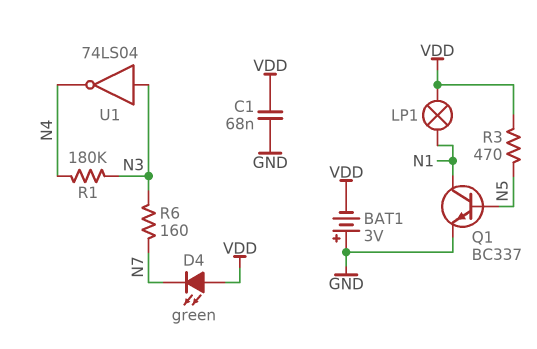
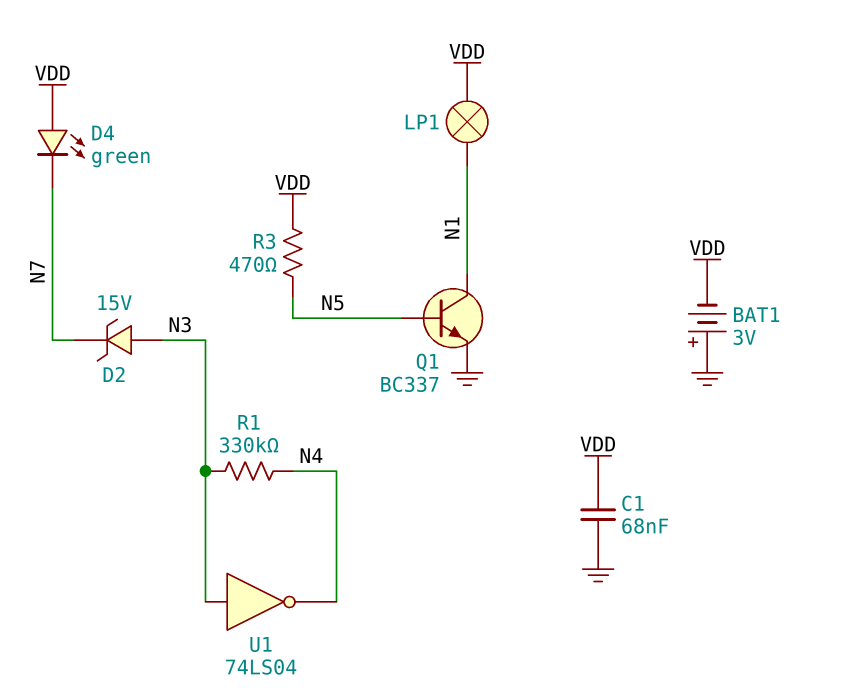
D2: none -> zener 15V (A N3, K N7)
R1: 180k (N3, N4) -> 330k (N3, N4)
R6: 160 (N3, N7) -> none

